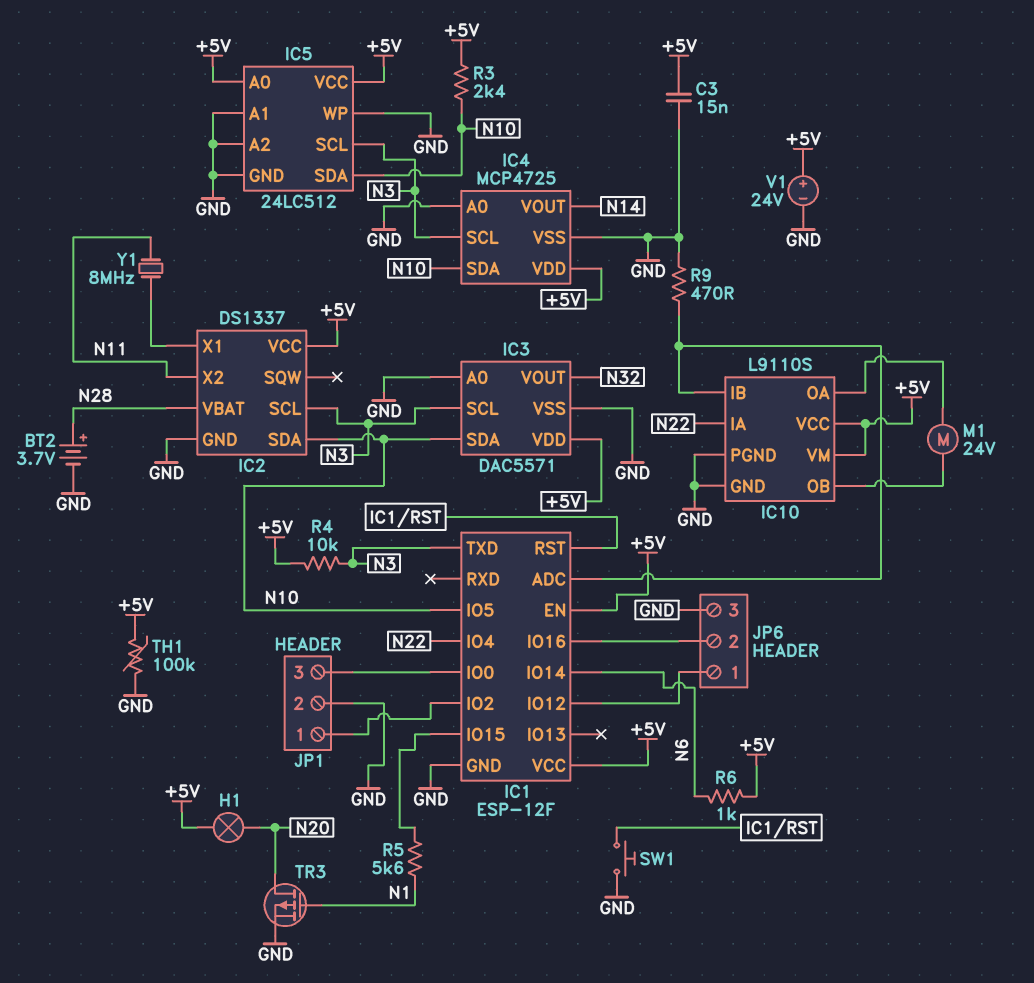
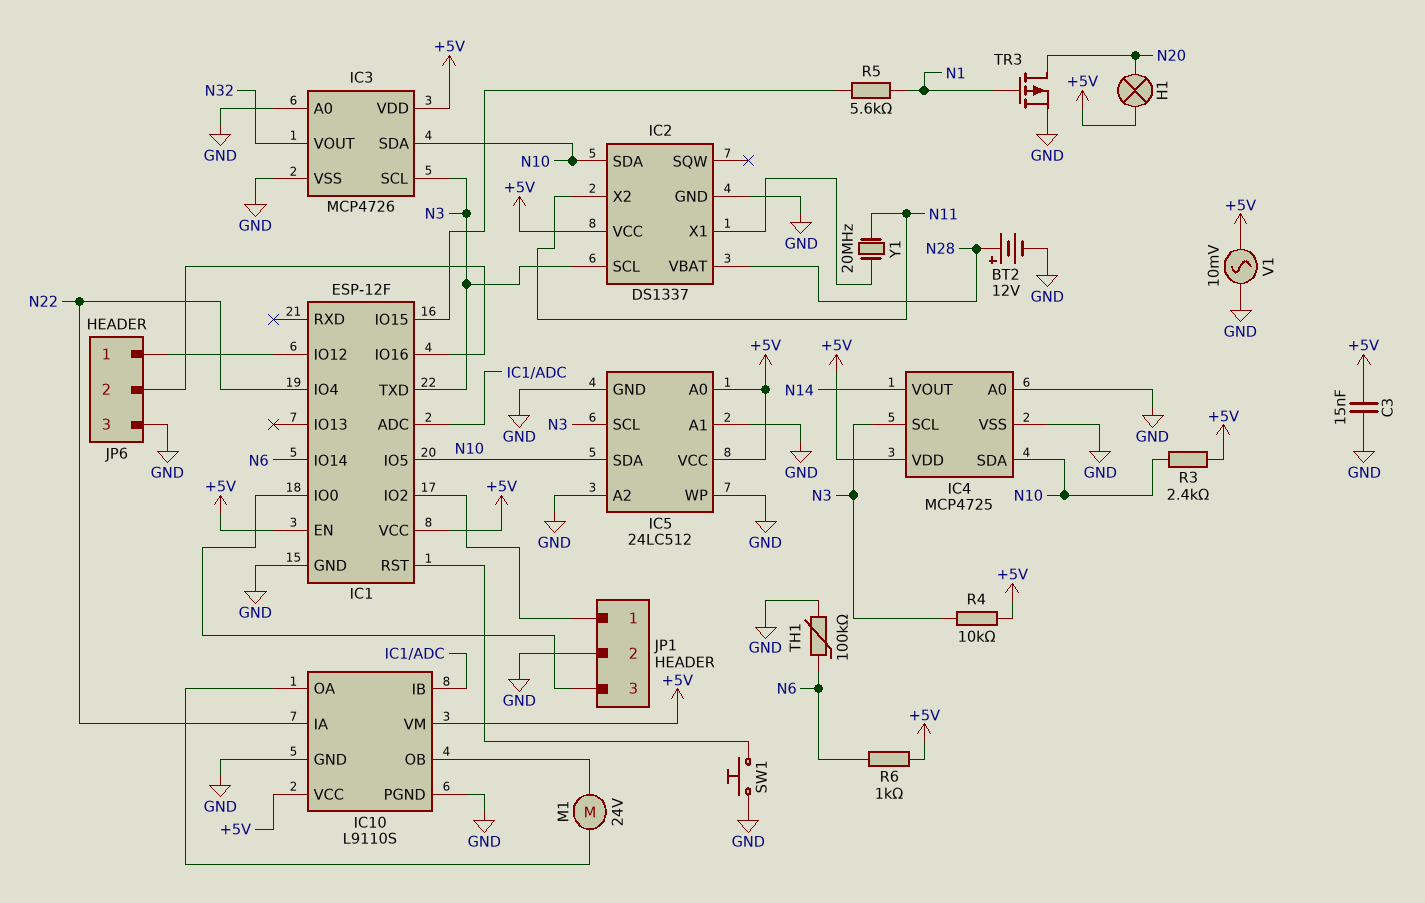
BT2: 3.7V (plus N28, minus GND) -> 12V (plus N28, minus GND)
IC3: DAC5571 -> MCP4726
R9: 470 (GND, IC1/ADC) -> none
TH1: 100k (+5V, GND) -> 100k (GND, N6)
V1: 24V (plus +5V, minus GND) -> AC 10mV (+5V, GND)
Y1: 8MHz (IC2/X1, N11) -> 20MHz (IC2/X1, N11)

